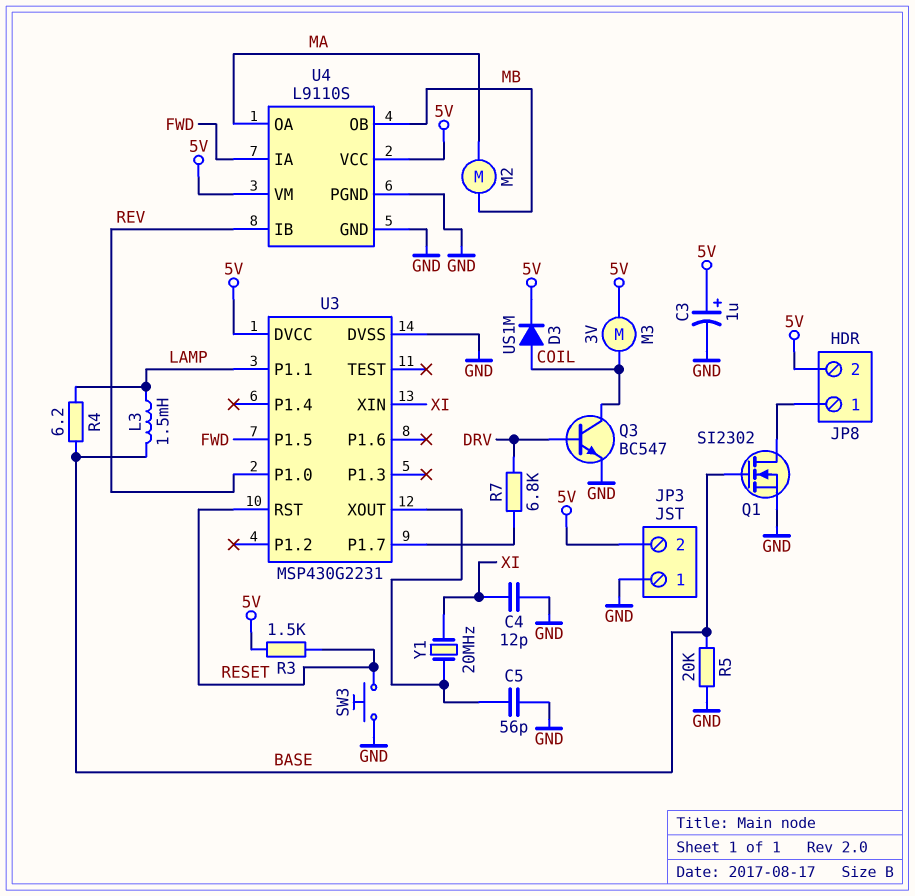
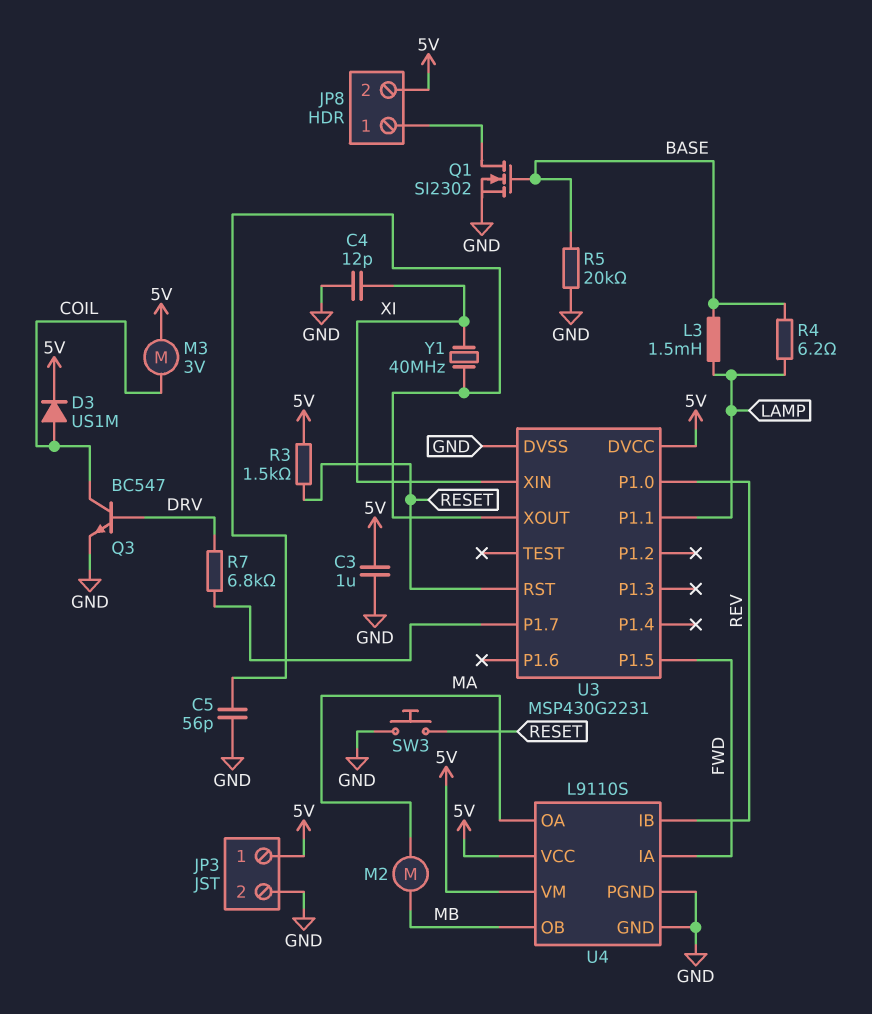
C3: 1uF (plus 5V, minus GND) -> 1uF (5V, GND)
JP3 pin 1: GND -> 5V
JP3 pin 2: 5V -> GND
Y1: 20MHz (U3/XOUT, XI) -> 40MHz (U3/XOUT, XI)

